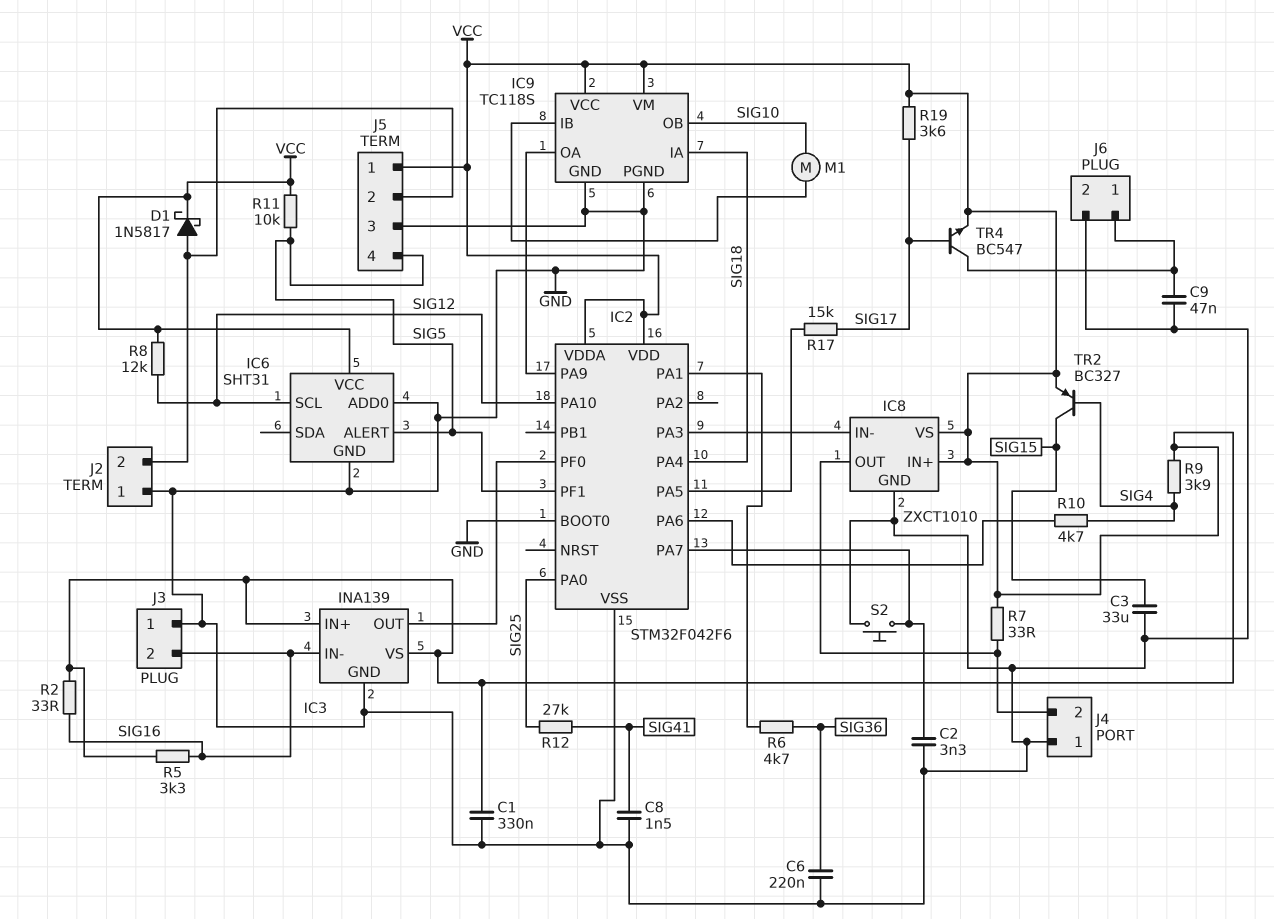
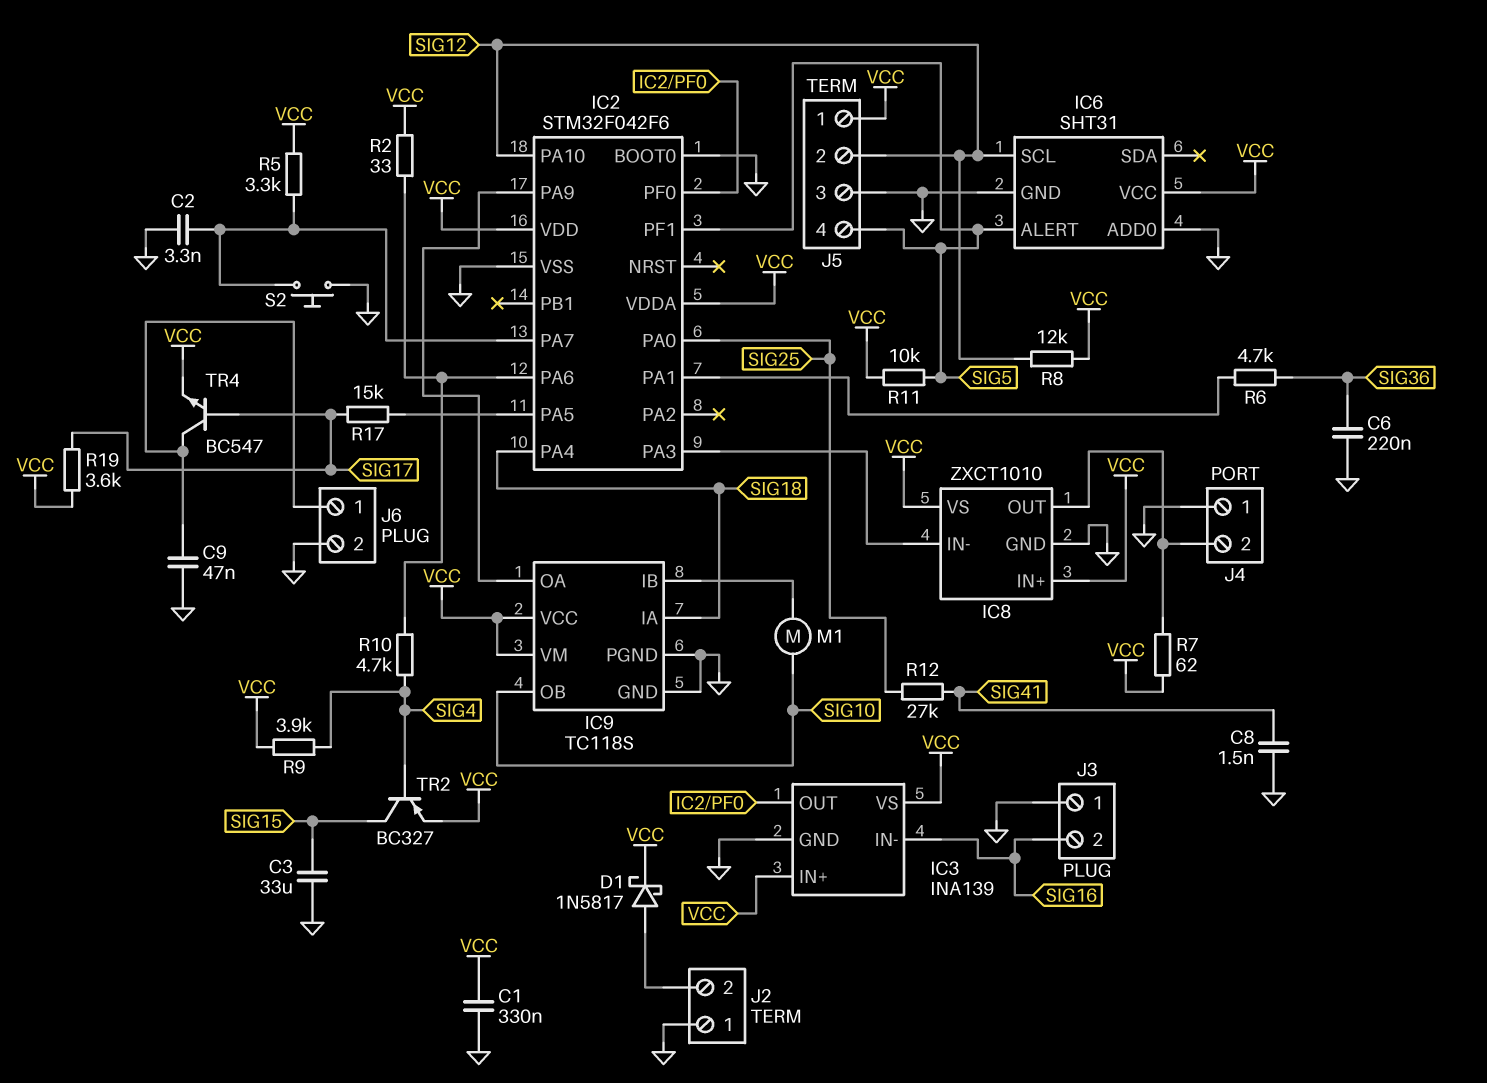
J5 pin 2: J2/2 -> SIG12
R2: 33 (SIG16, VCC) -> 33 (IC2/PA6, VCC)
R5: 3.3k (SIG16, VCC) -> 3.3k (IC2/PA7, VCC)
R7: 33 (IC8/OUT, VCC) -> 62 (IC8/OUT, VCC)

